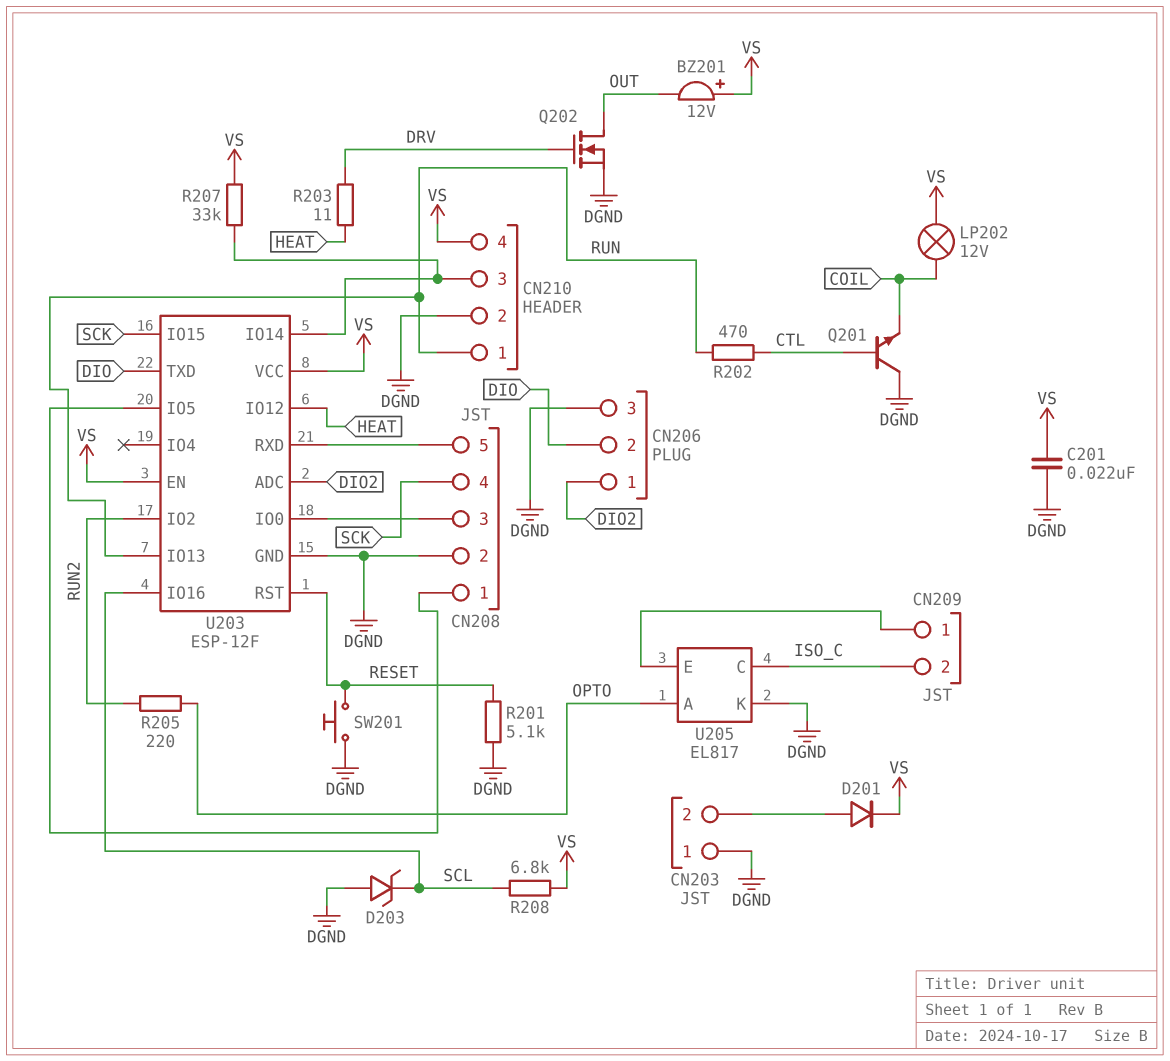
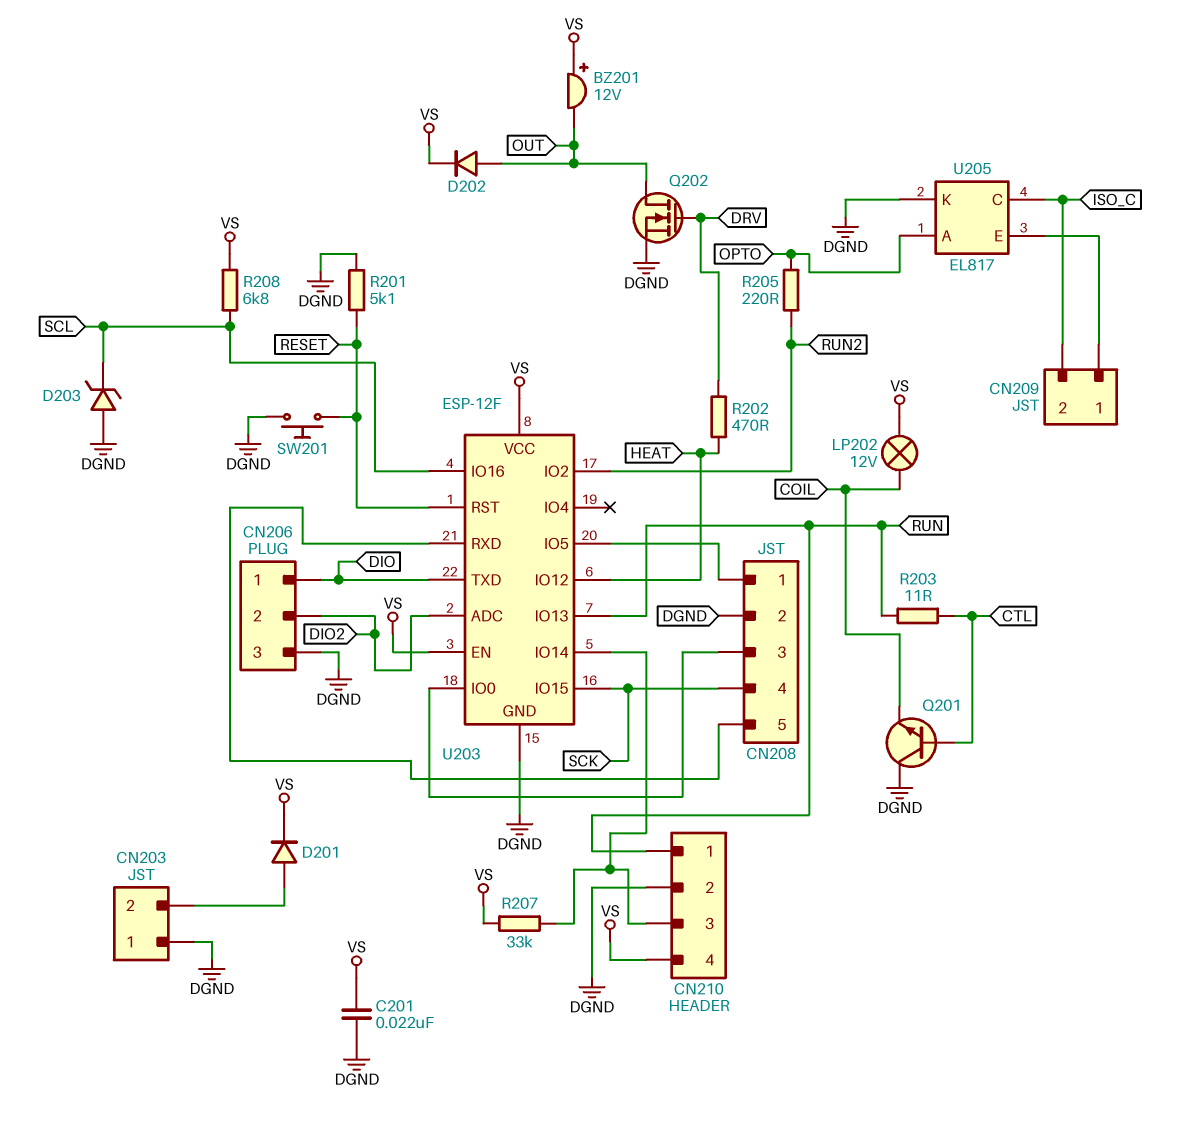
CN206 pin 1: DIO2 -> DIO
CN206 pin 2: DIO -> DIO2
D202: none -> diode (A OUT, K VS)
R202: 470 (CTL, RUN) -> 470 (DRV, HEAT)
R203: 11 (DRV, HEAT) -> 11 (CTL, RUN)

